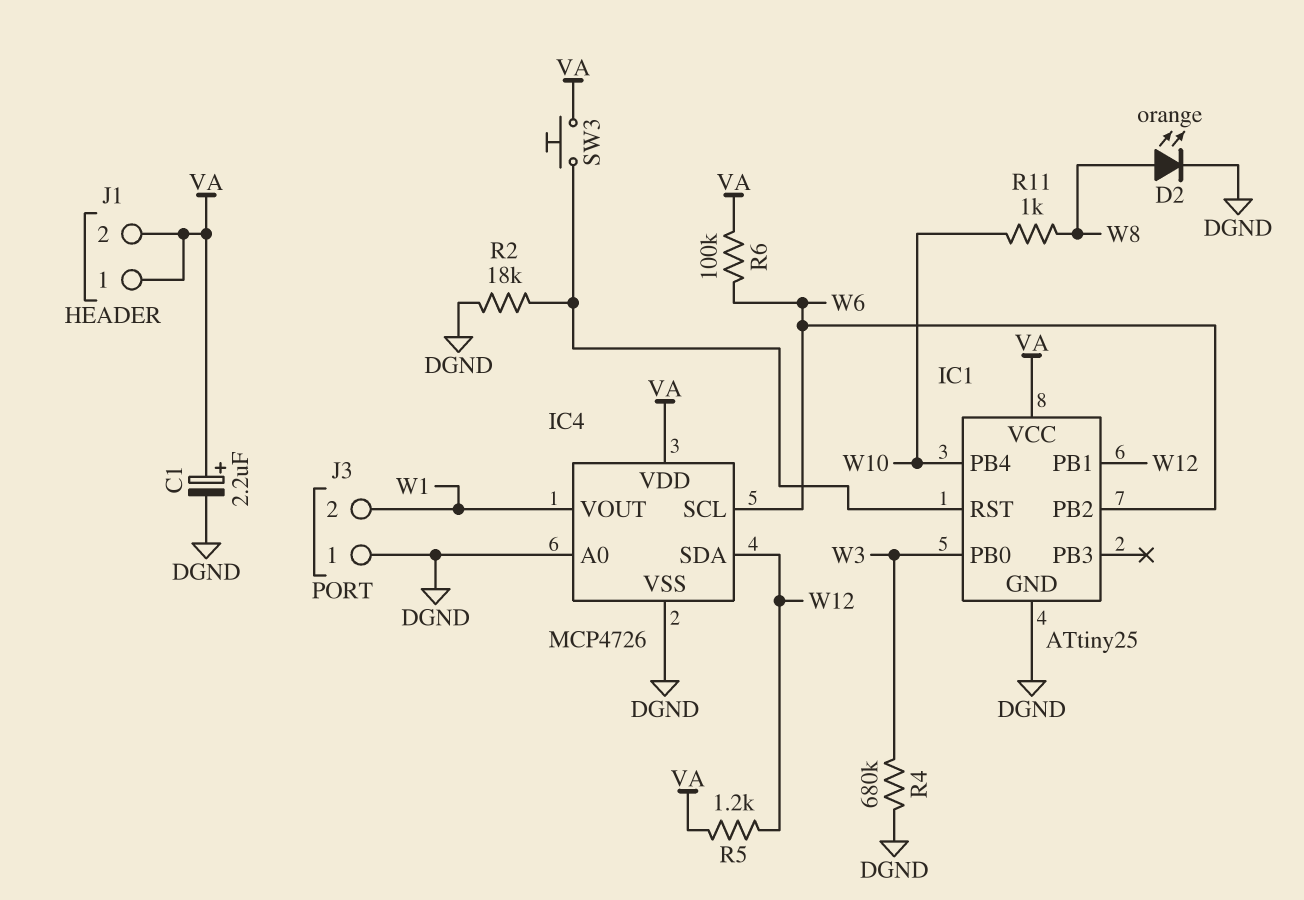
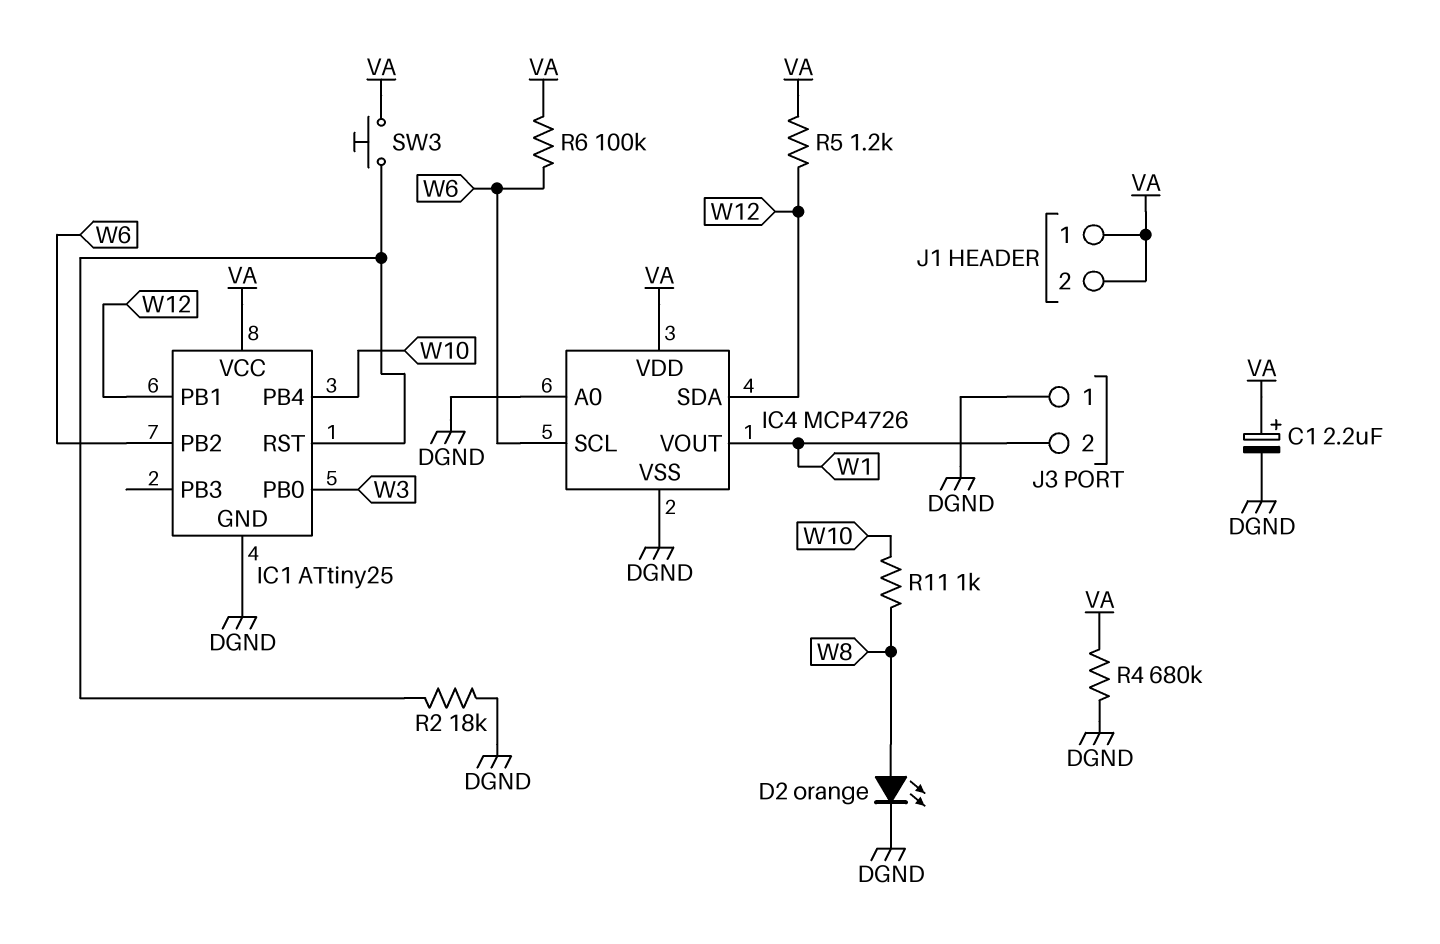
R4: 680k (DGND, W3) -> 680k (DGND, VA)

